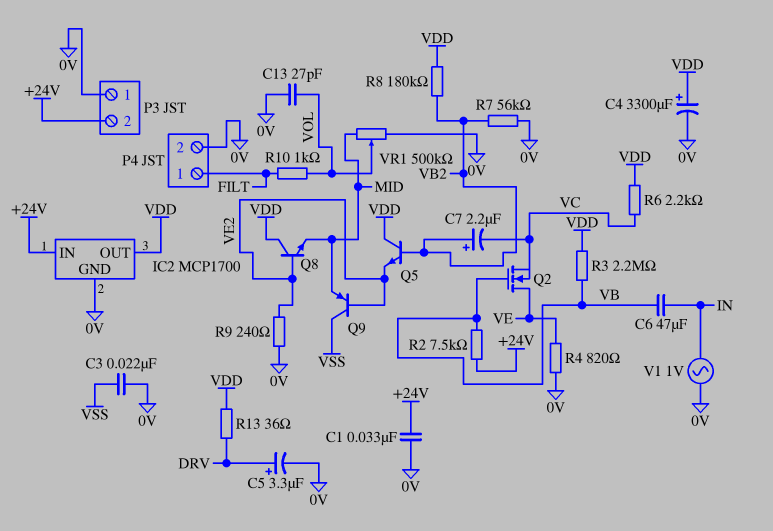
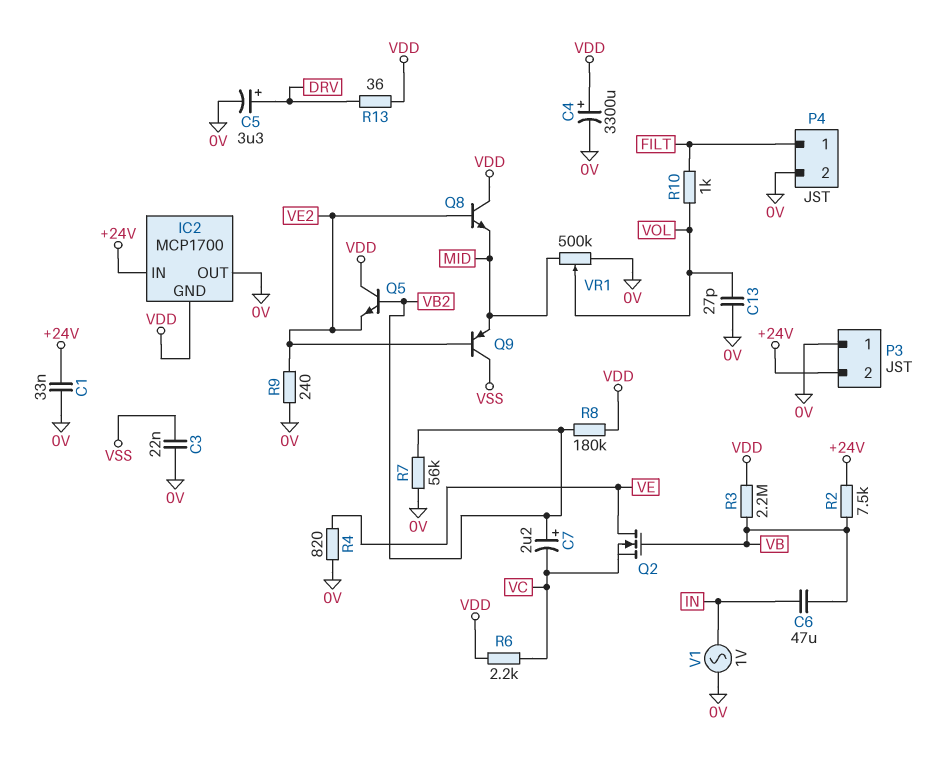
IC2 pin GND: 0V -> VDD
IC2 pin OUT: VDD -> 0V

